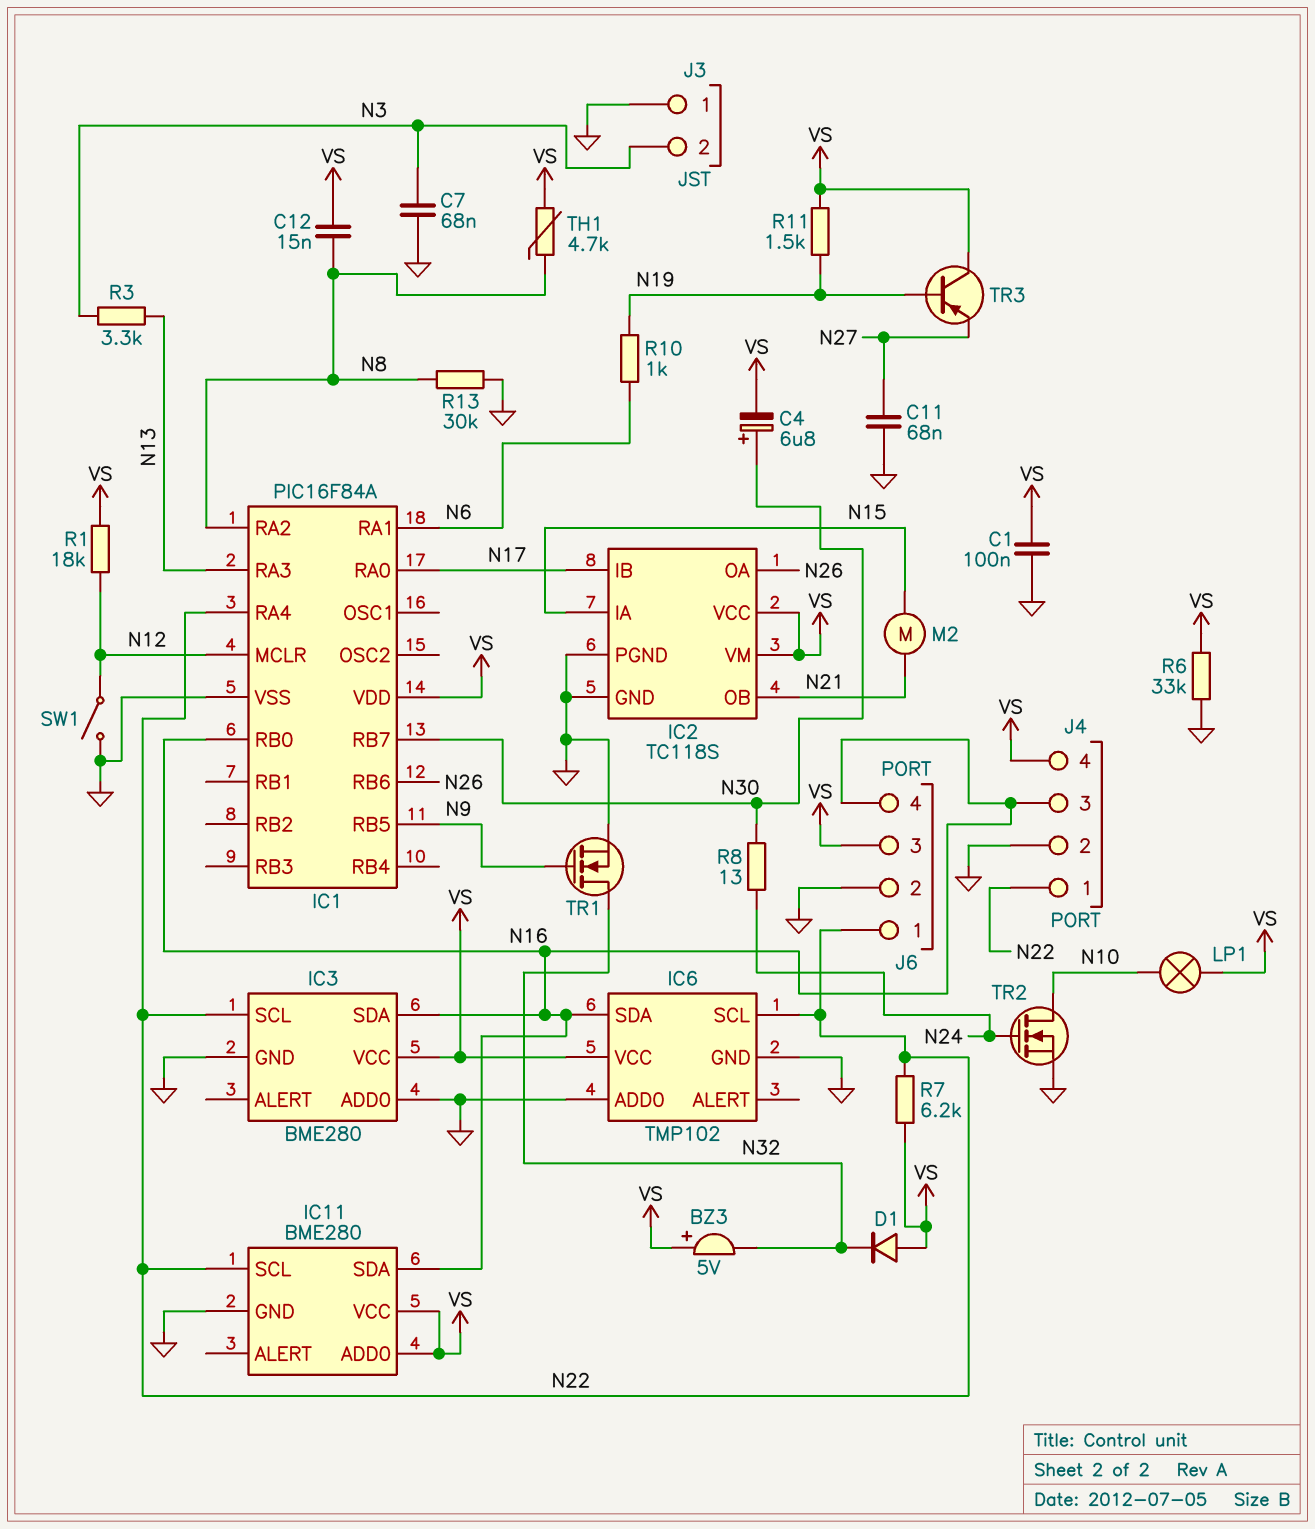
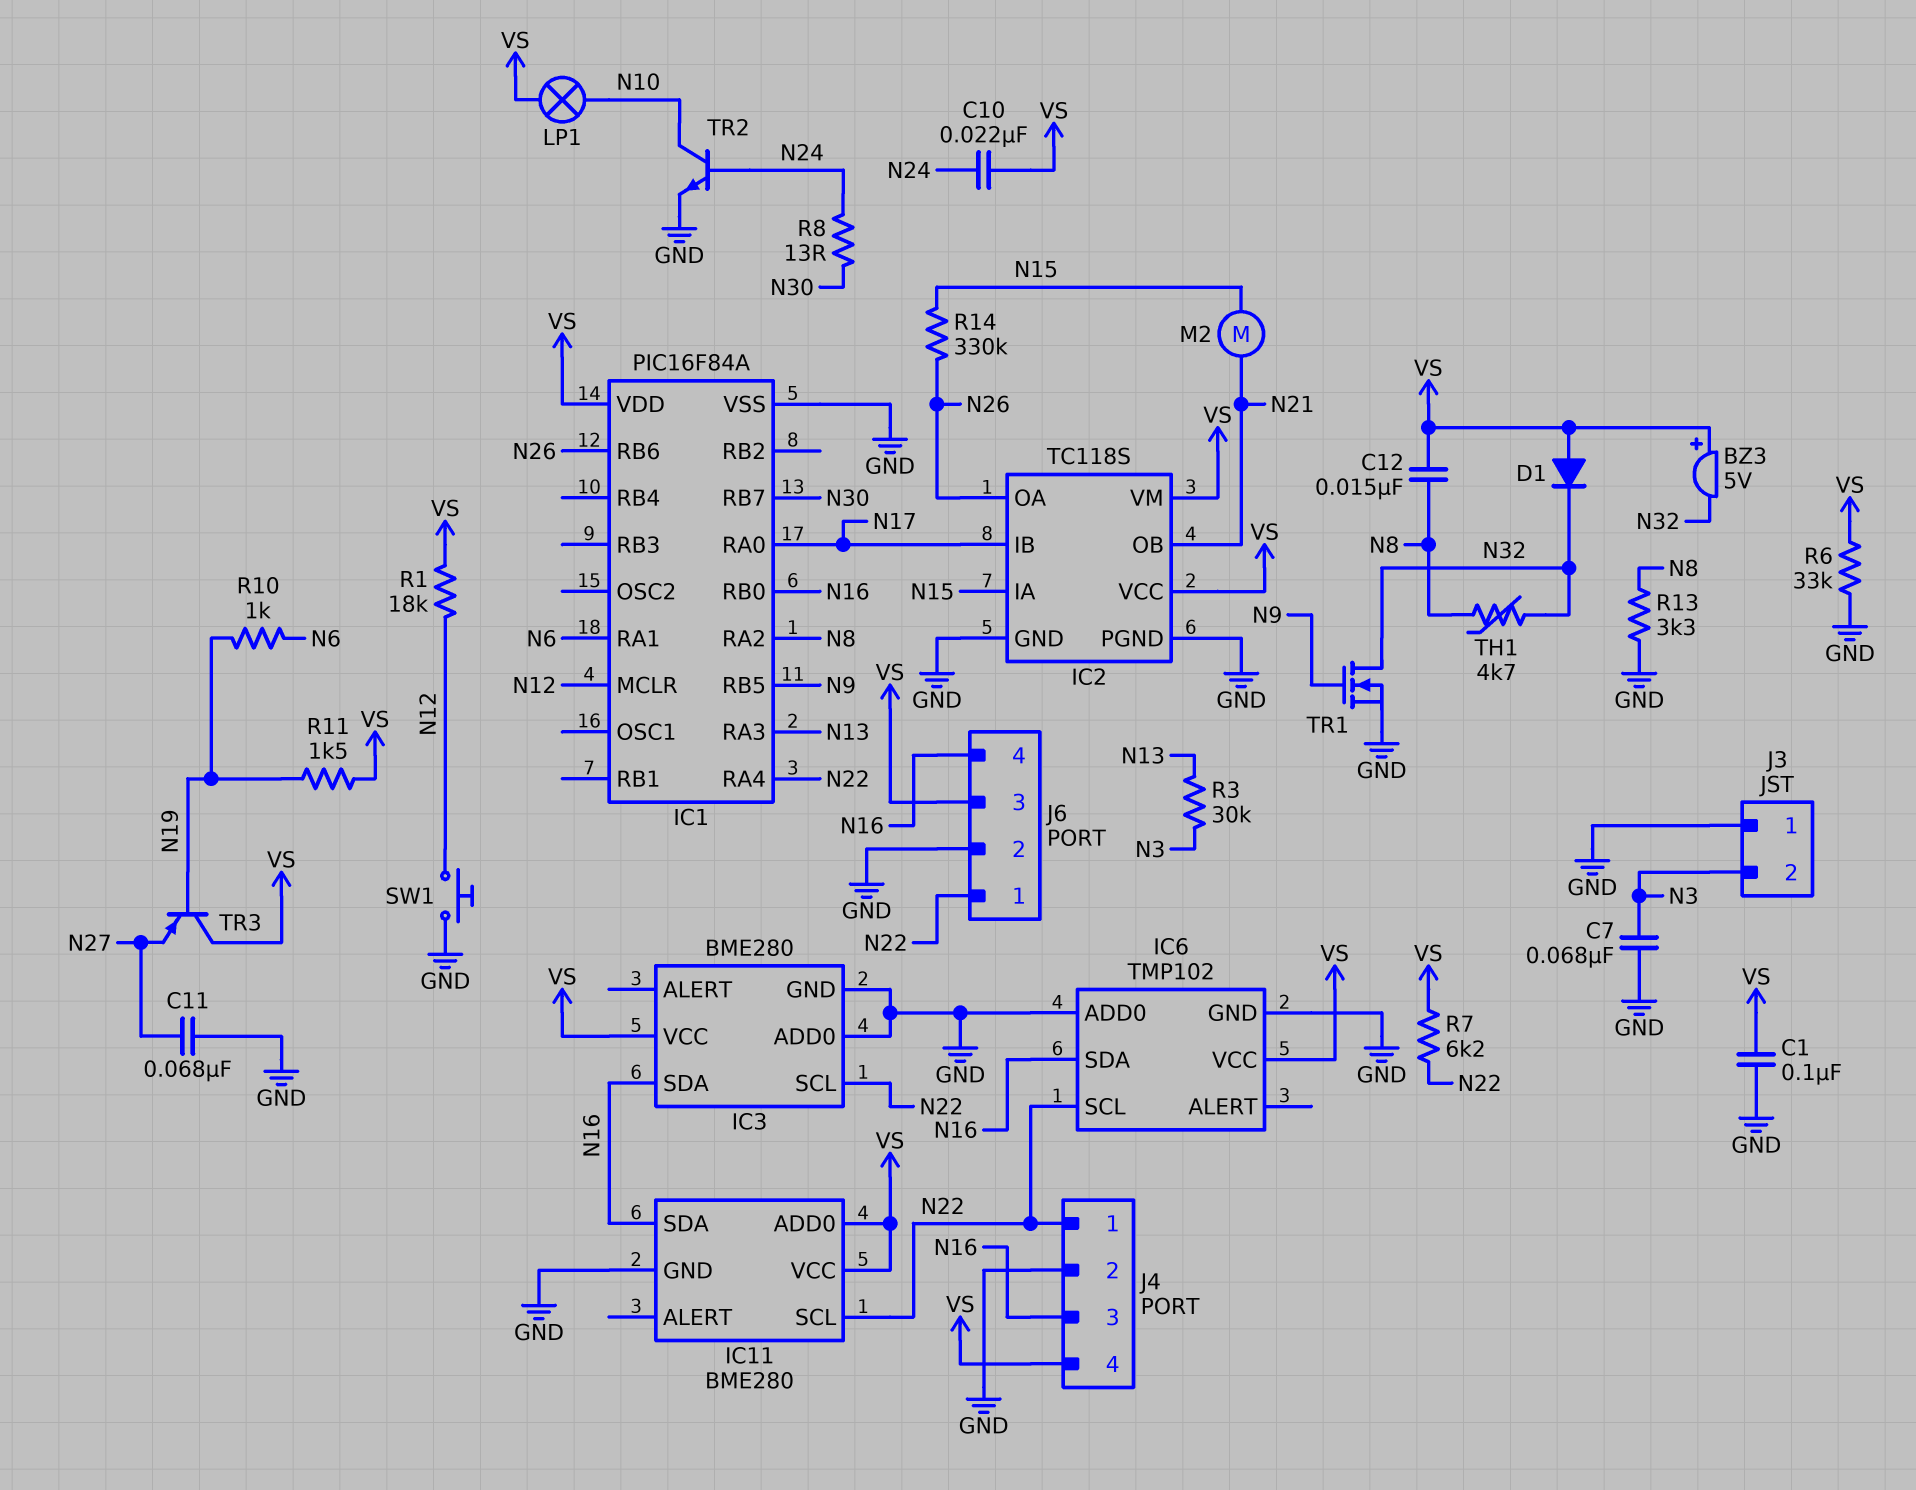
C4: 6.8uF (plus N30, minus VS) -> none
C10: none -> 22nF (N24, VS)
R3: 3.3k (N3, N13) -> 30k (N3, N13)
R13: 30k (GND, N8) -> 3.3k (GND, N8)
R14: none -> 330k (N15, N26)
SW1: switch (GND, N12) -> button (GND, N12)
TH1: 4.7k (N8, VS) -> 4.7k (N8, N32)
TR2: NMOS (G N24, D N10, S GND) -> NPN (B N24, C N10, E GND)

